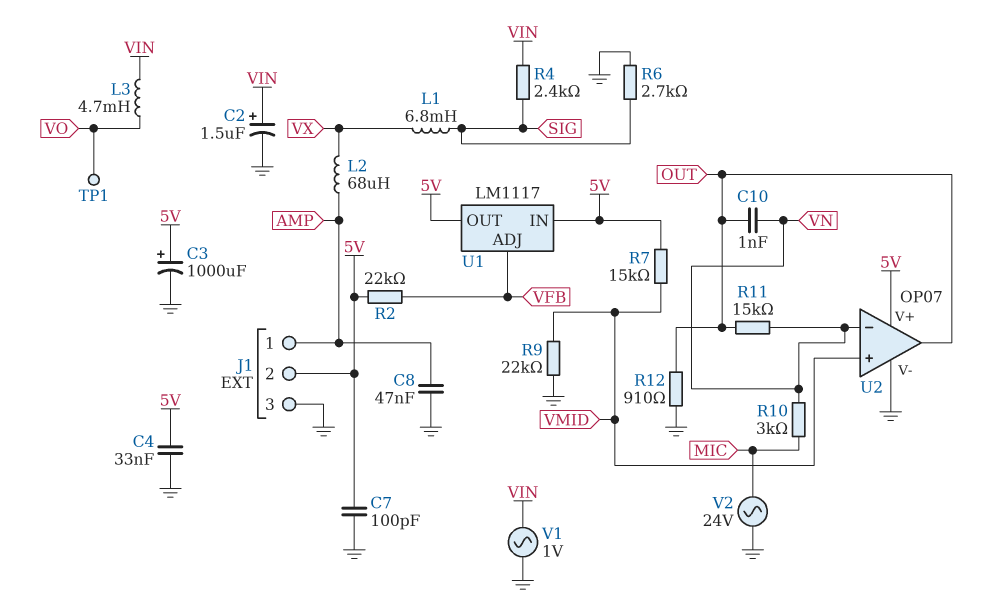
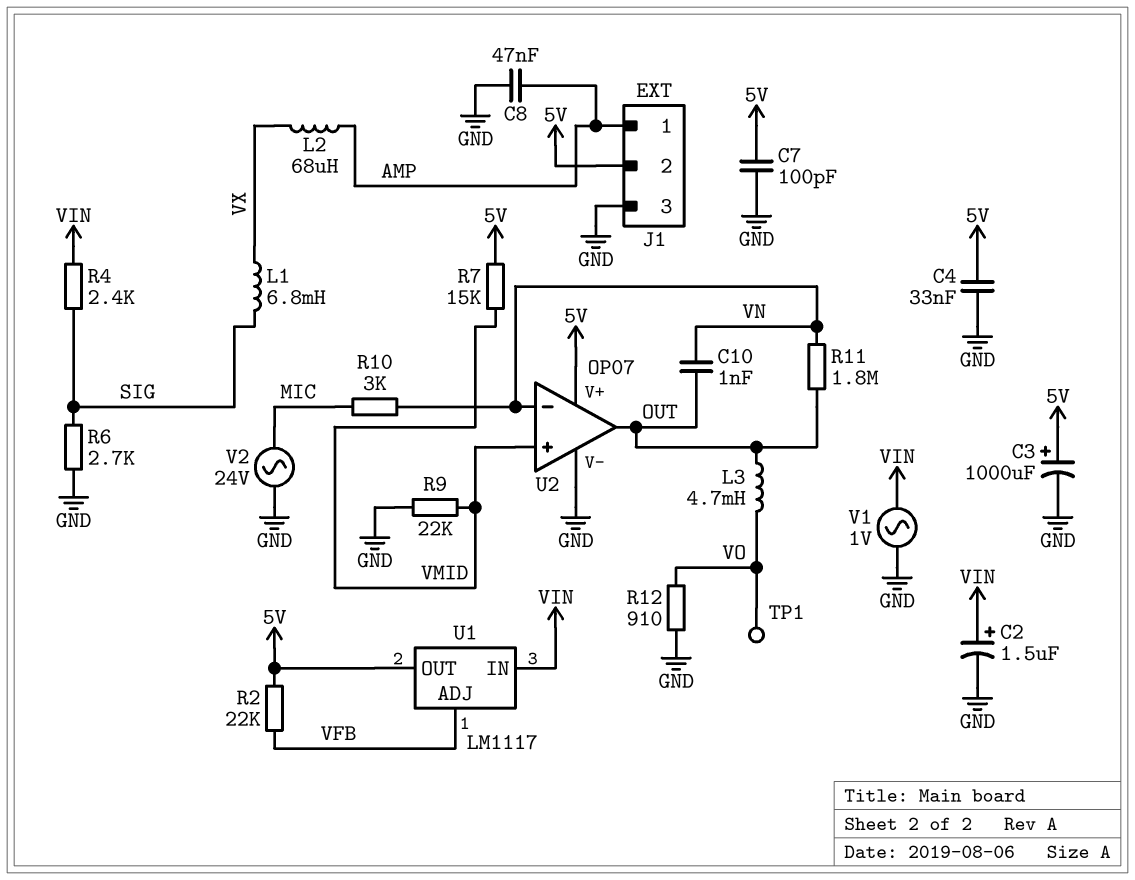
L3: 4.7mH (VIN, VO) -> 4.7mH (OUT, VO)
R11: 15k (OUT, VN) -> 1.8M (OUT, VN)
R12: 910 (GND, OUT) -> 910 (GND, VO)
U1 pin IN: 5V -> VIN

